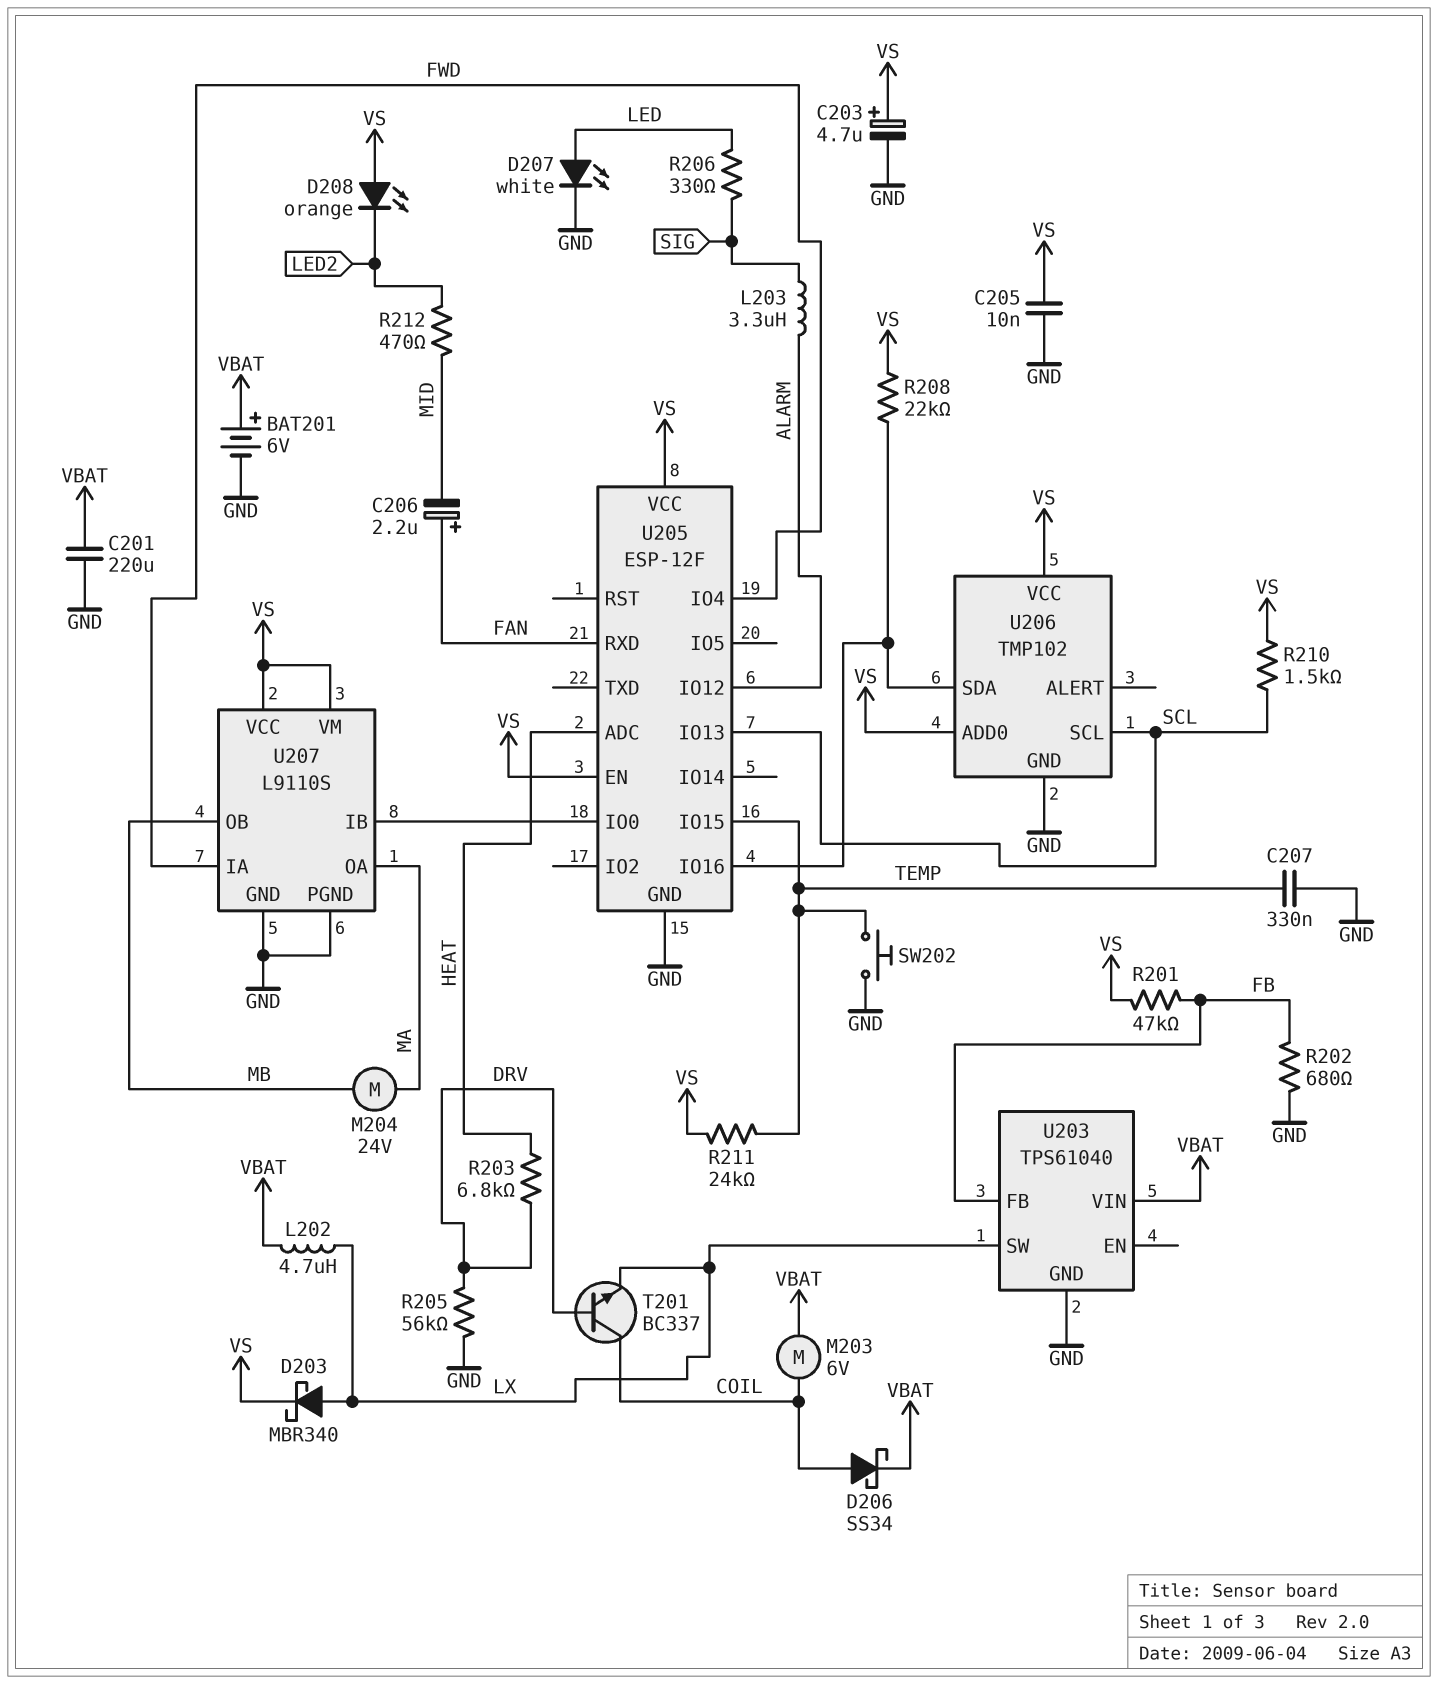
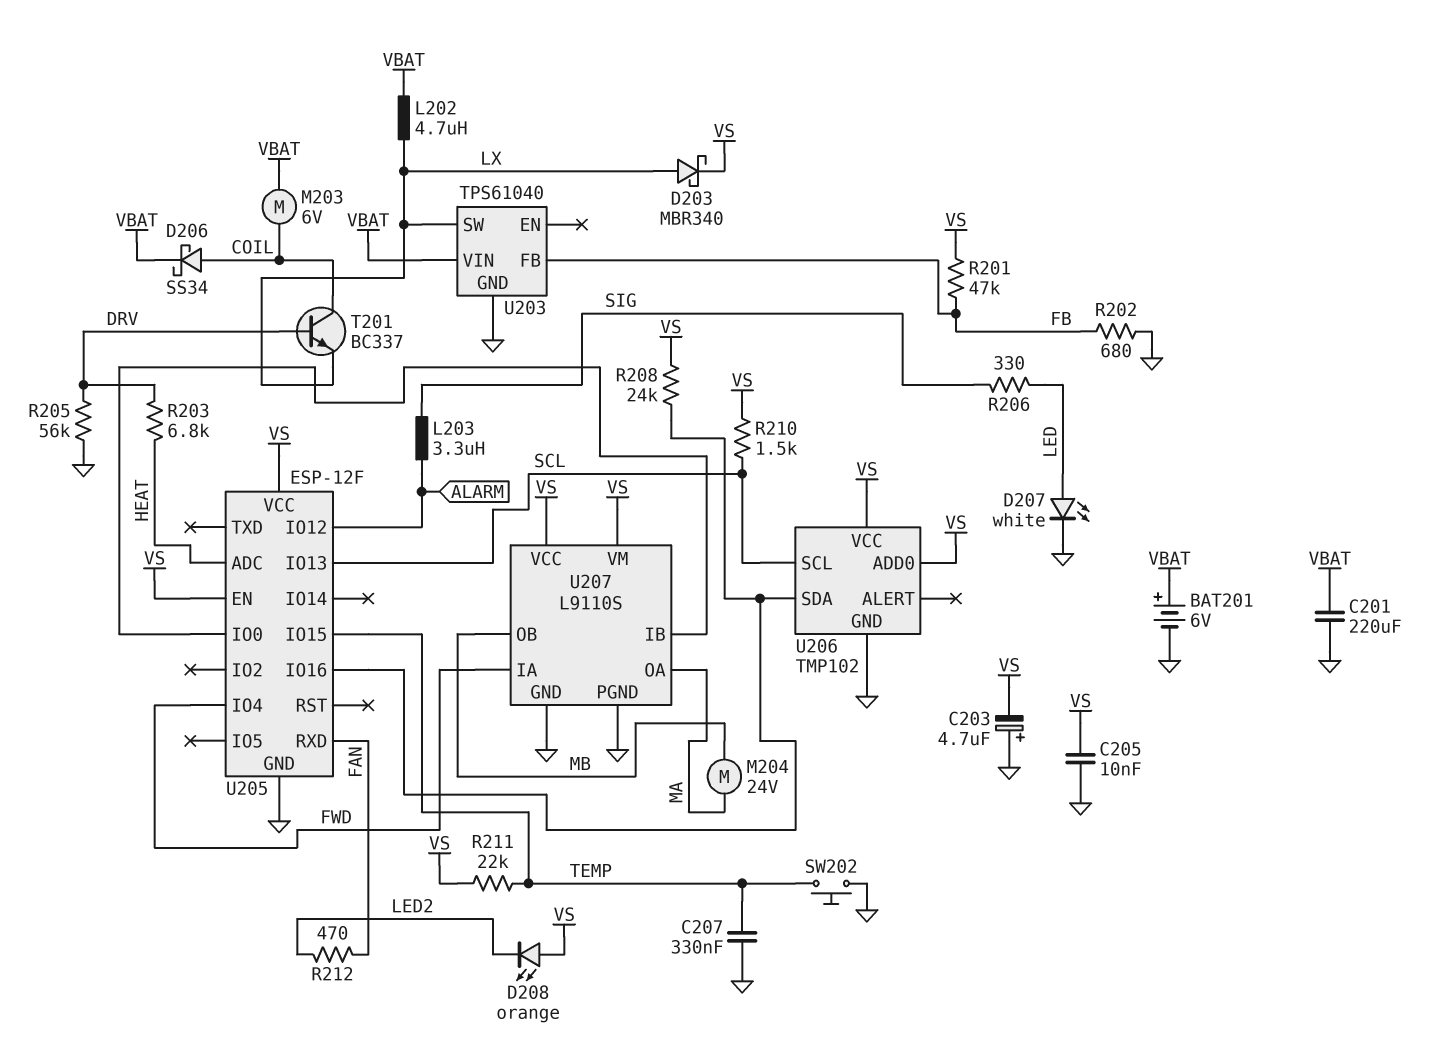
C203: 4.7uF (plus VS, minus GND) -> 4.7uF (plus GND, minus VS)
C206: 2.2uF (plus FAN, minus MID) -> none
R208: 22k (U205/IO16, VS) -> 24k (U205/IO16, VS)
R211: 24k (TEMP, VS) -> 22k (TEMP, VS)
R212: 470 (LED2, MID) -> 470 (FAN, LED2)

